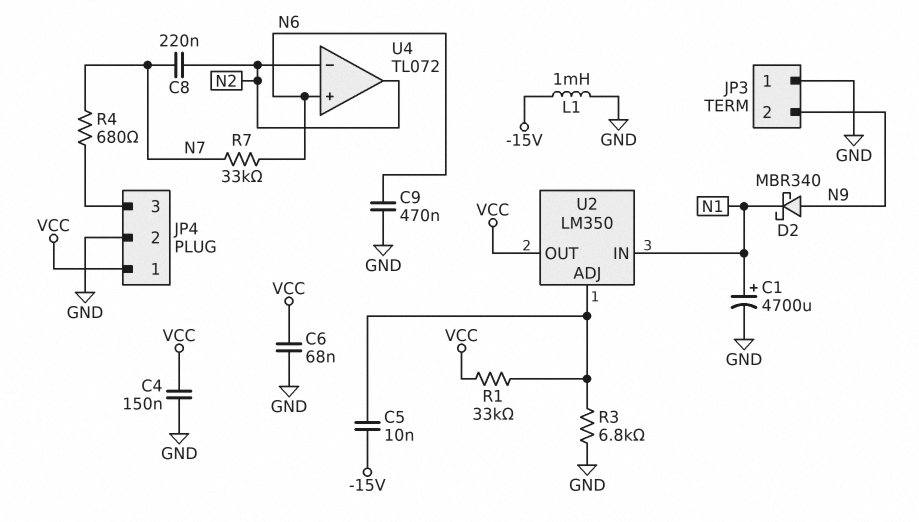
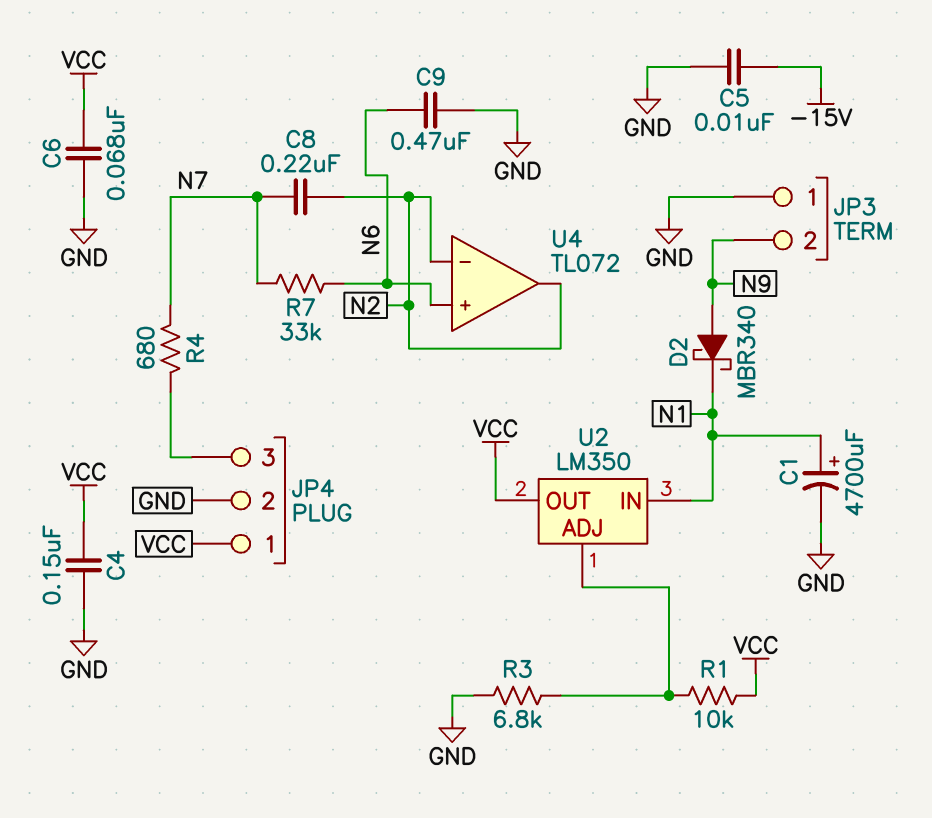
C5: 10nF (-15V, U2/ADJ) -> 10nF (-15V, GND)
L1: 1mH (-15V, GND) -> none
R1: 33k (U2/ADJ, VCC) -> 10k (U2/ADJ, VCC)

